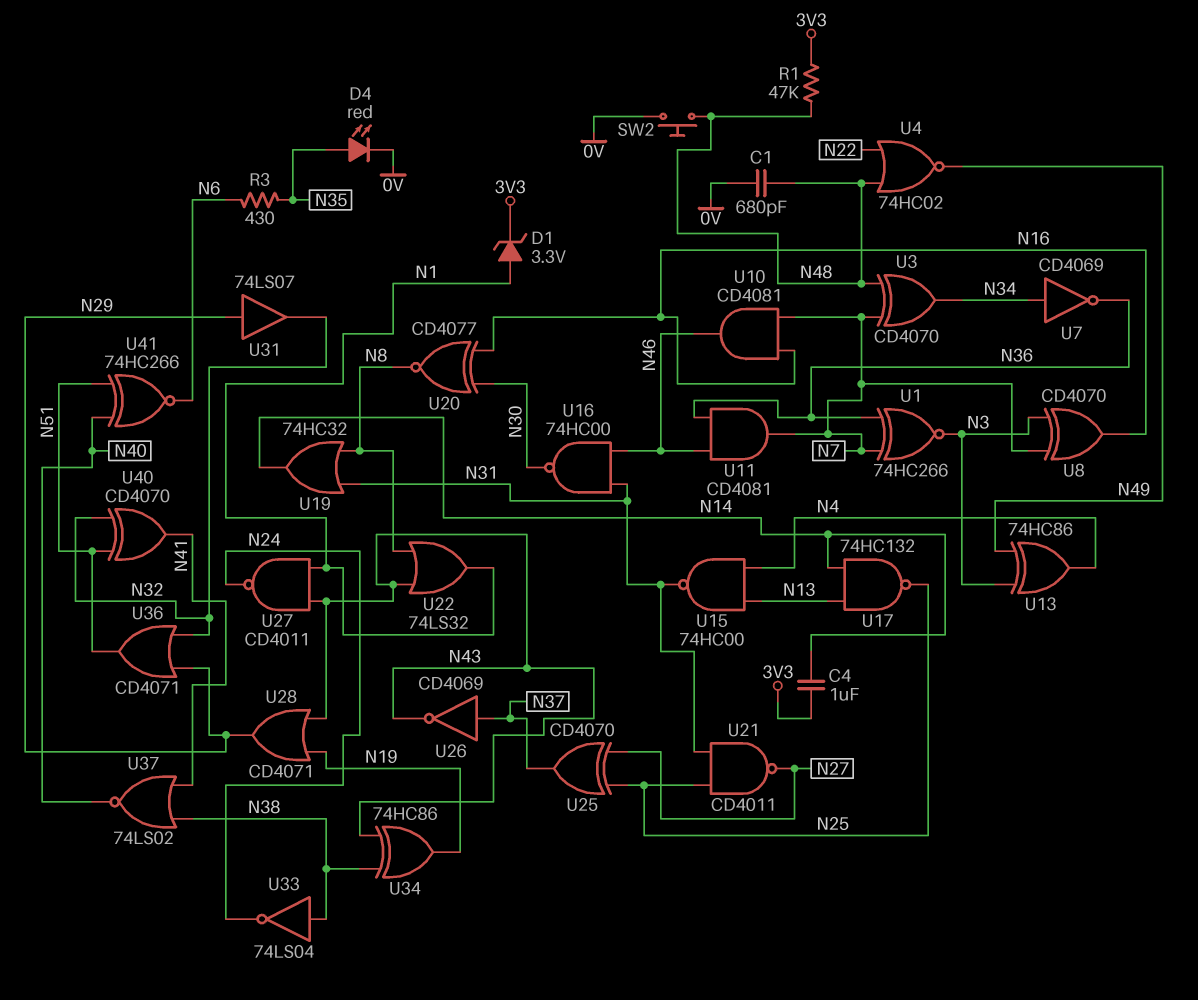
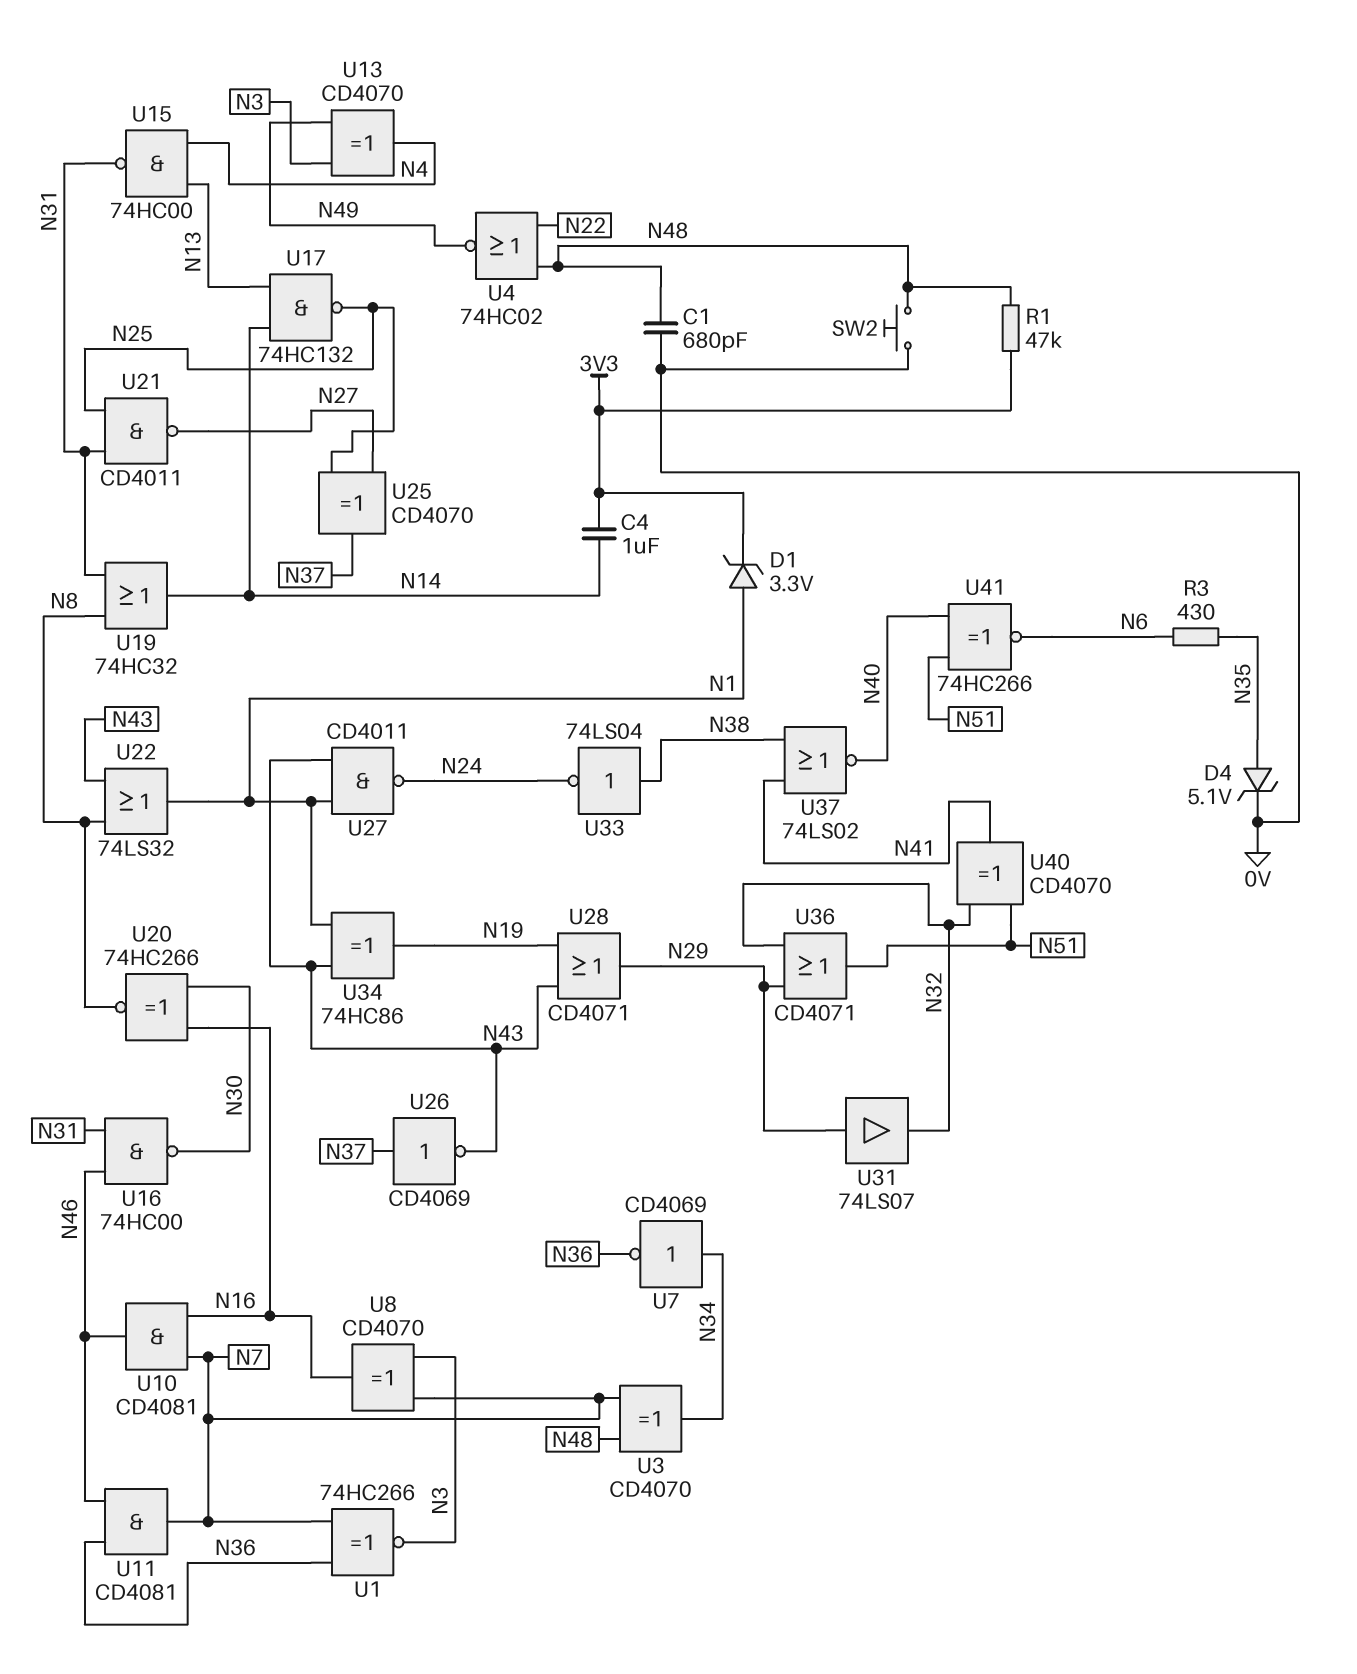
D4: LED red (A N35, K 0V) -> zener 5.1V (A N35, K 0V)
U13: XOR 74HC86 (in N3, in N49, out N4) -> XOR CD4070 (in N3, in N49, out N4)
U20: XNOR CD4077 (in N16, in N30, out N8) -> XNOR 74HC266 (in N16, in N30, out N8)
U34: XOR 74HC86 (in N38, in N43, out N19) -> XOR 74HC86 (in N1, in N43, out N19)

